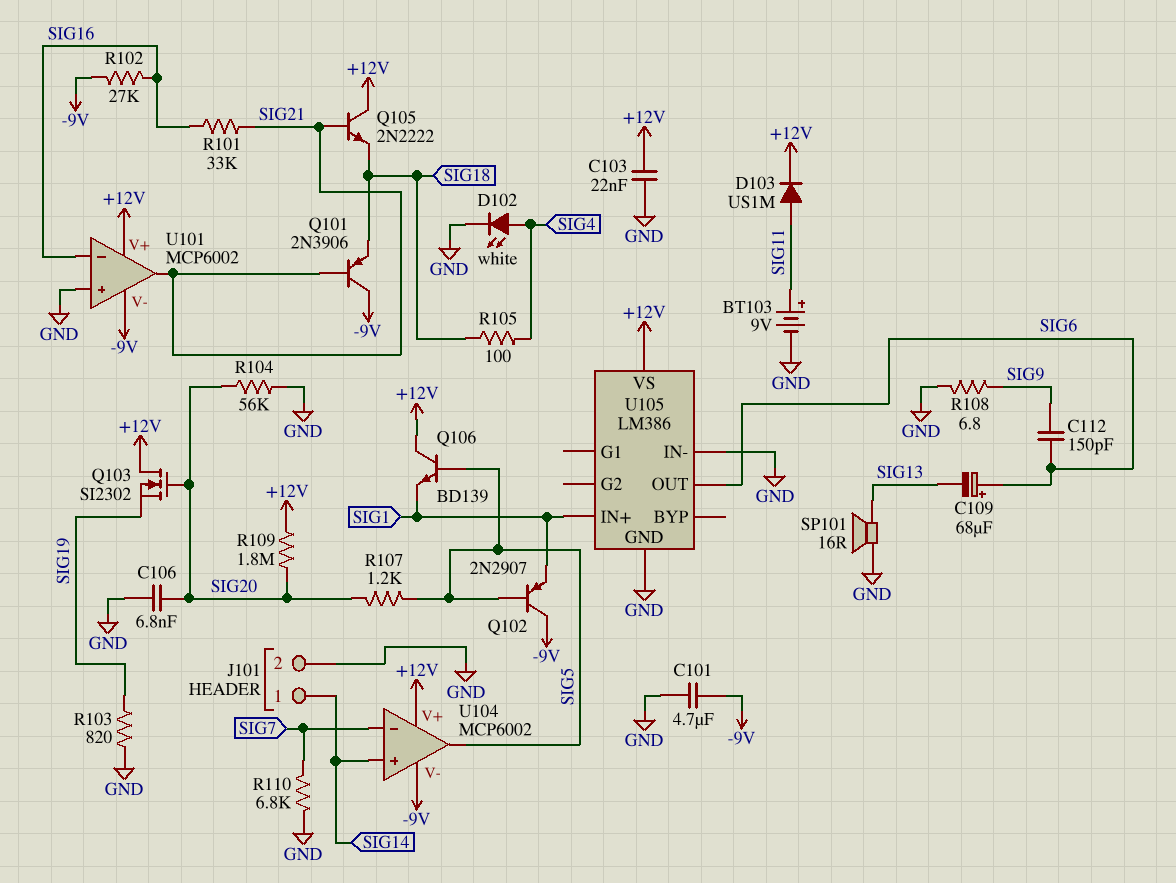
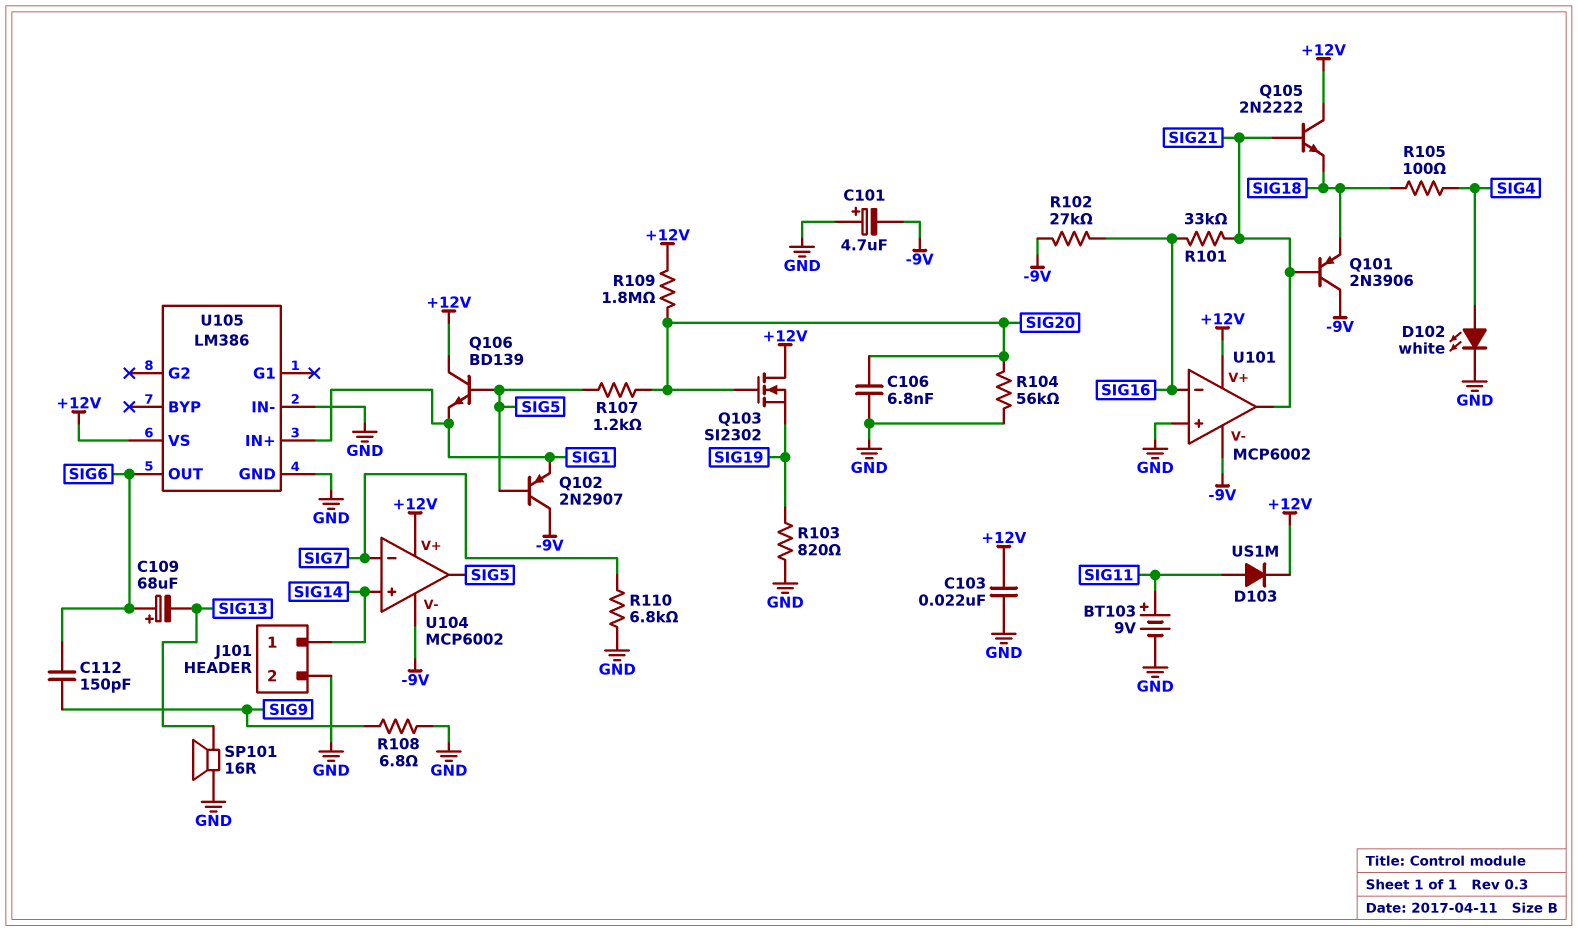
C101: 4.7uF (-9V, GND) -> 4.7uF (plus GND, minus -9V)

